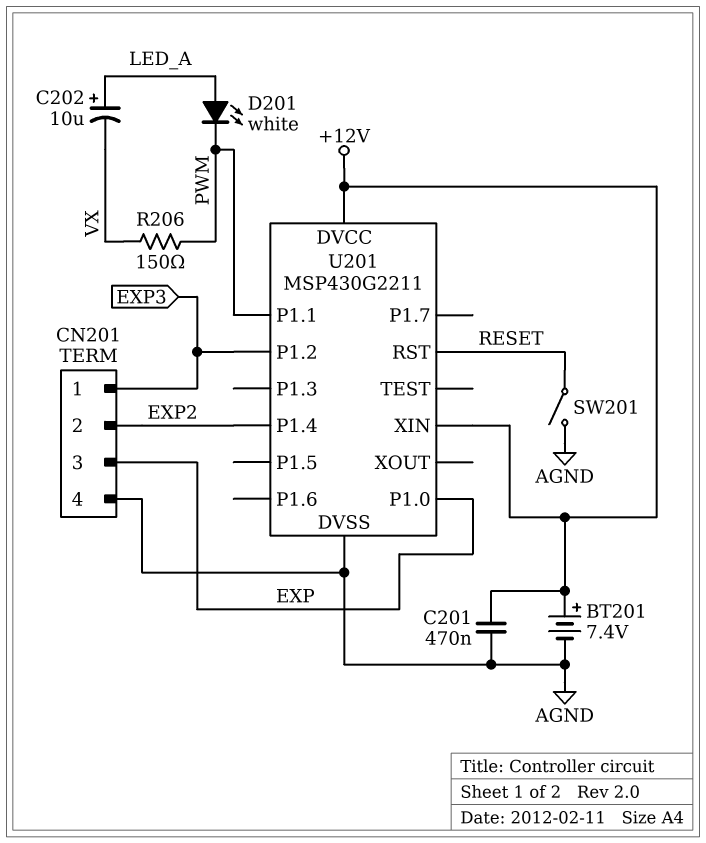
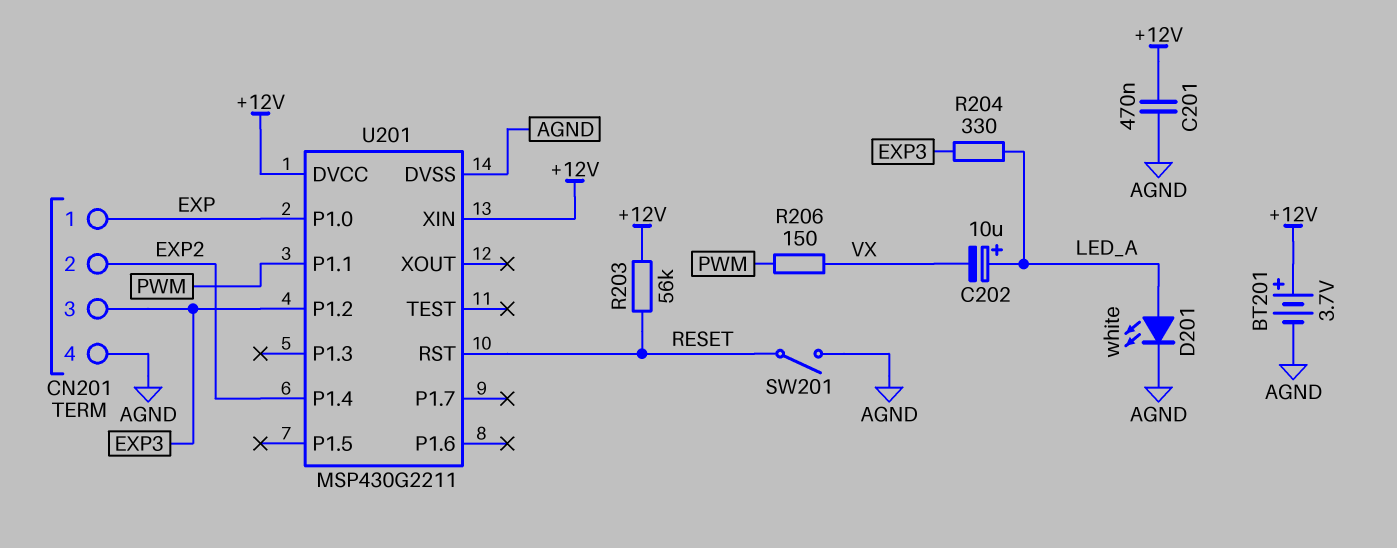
BT201: 7.4V (plus +12V, minus AGND) -> 3.7V (plus +12V, minus AGND)
CN201 pin 1: EXP3 -> EXP
CN201 pin 3: EXP -> EXP3
D201: LED white (A LED_A, K PWM) -> LED white (A LED_A, K AGND)
R203: none -> 56k (+12V, RESET)
R204: none -> 330 (EXP3, LED_A)

